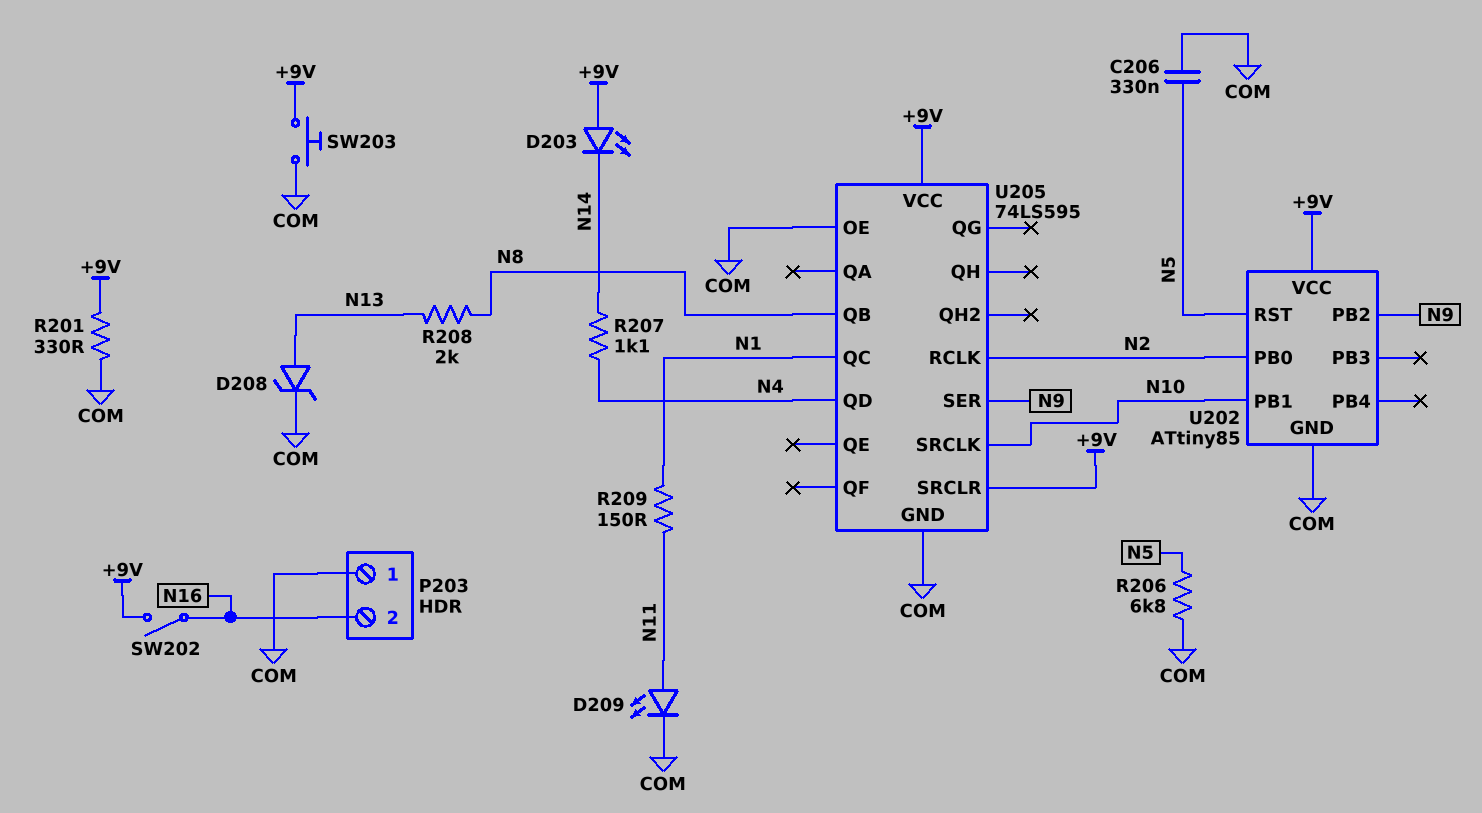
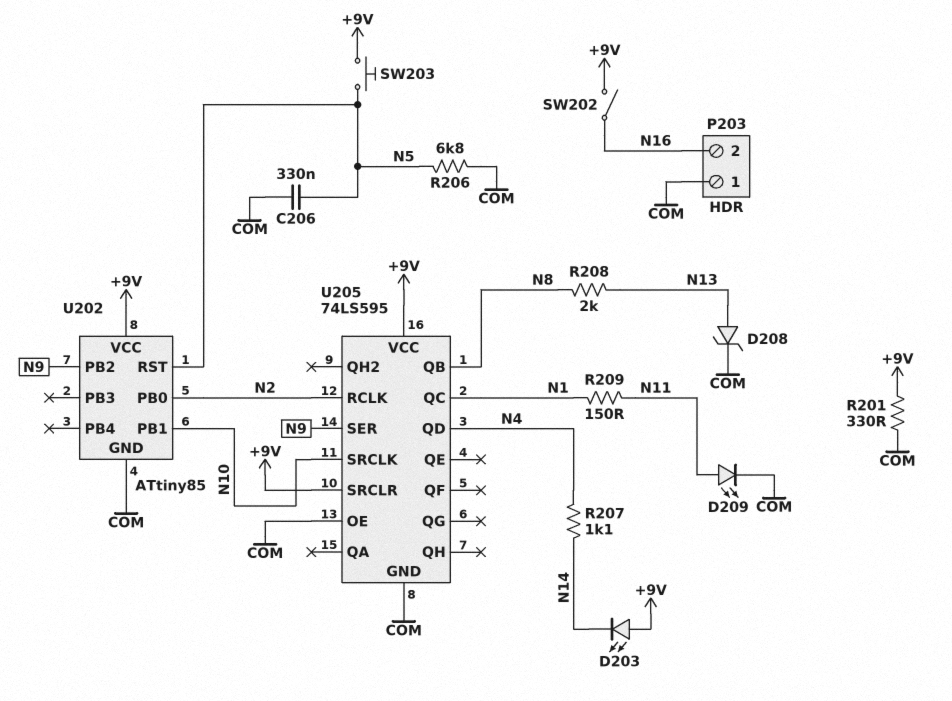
SW203: button (+9V, COM) -> button (+9V, N5)

